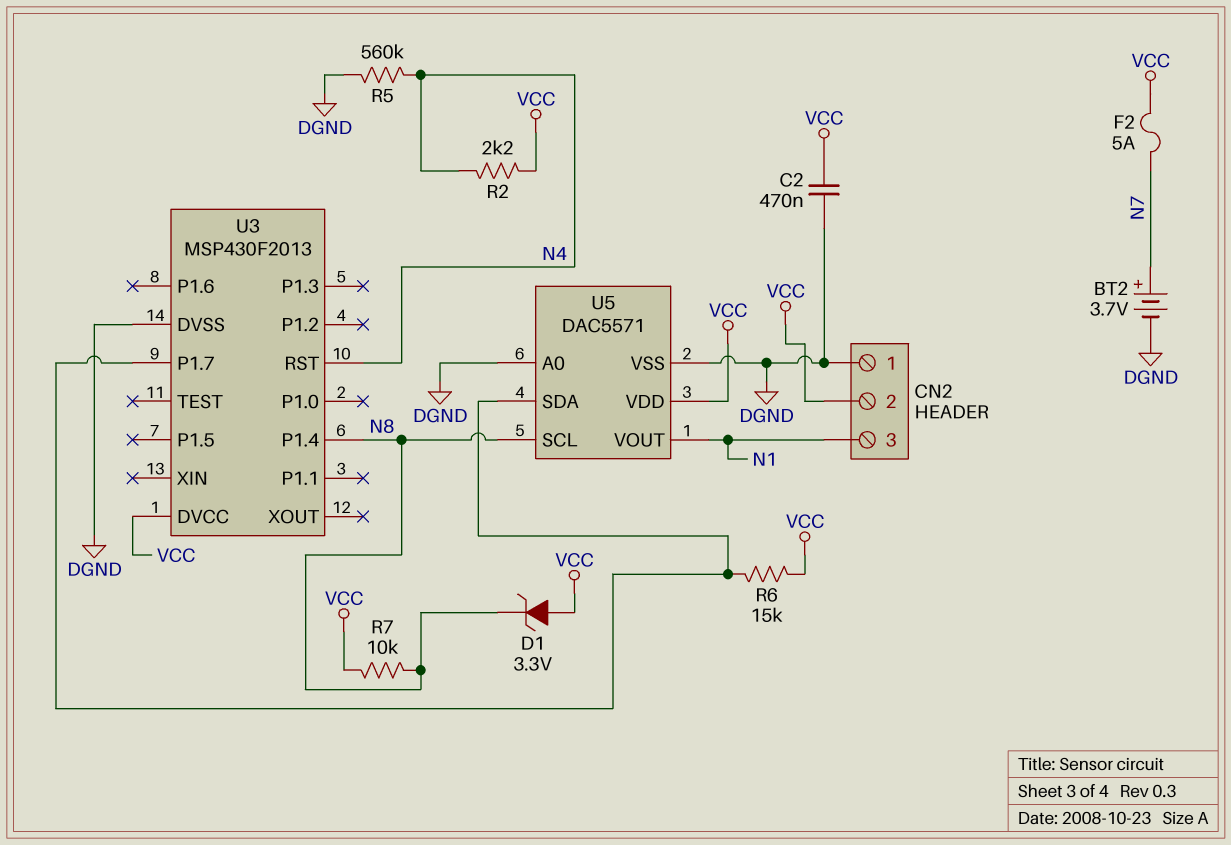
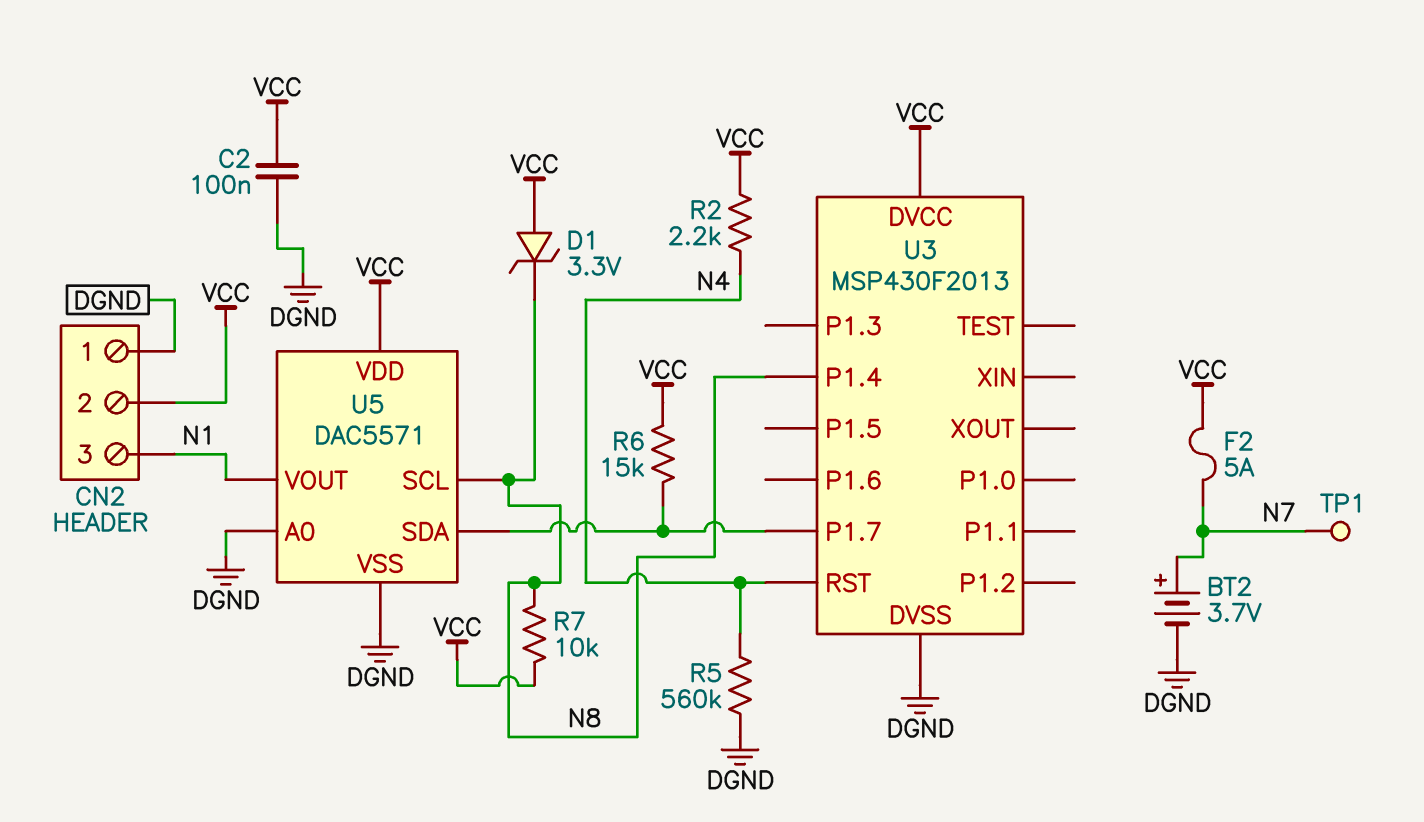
C2: 470nF (DGND, VCC) -> 100nF (DGND, VCC)
TP1: none -> test point (N7)

